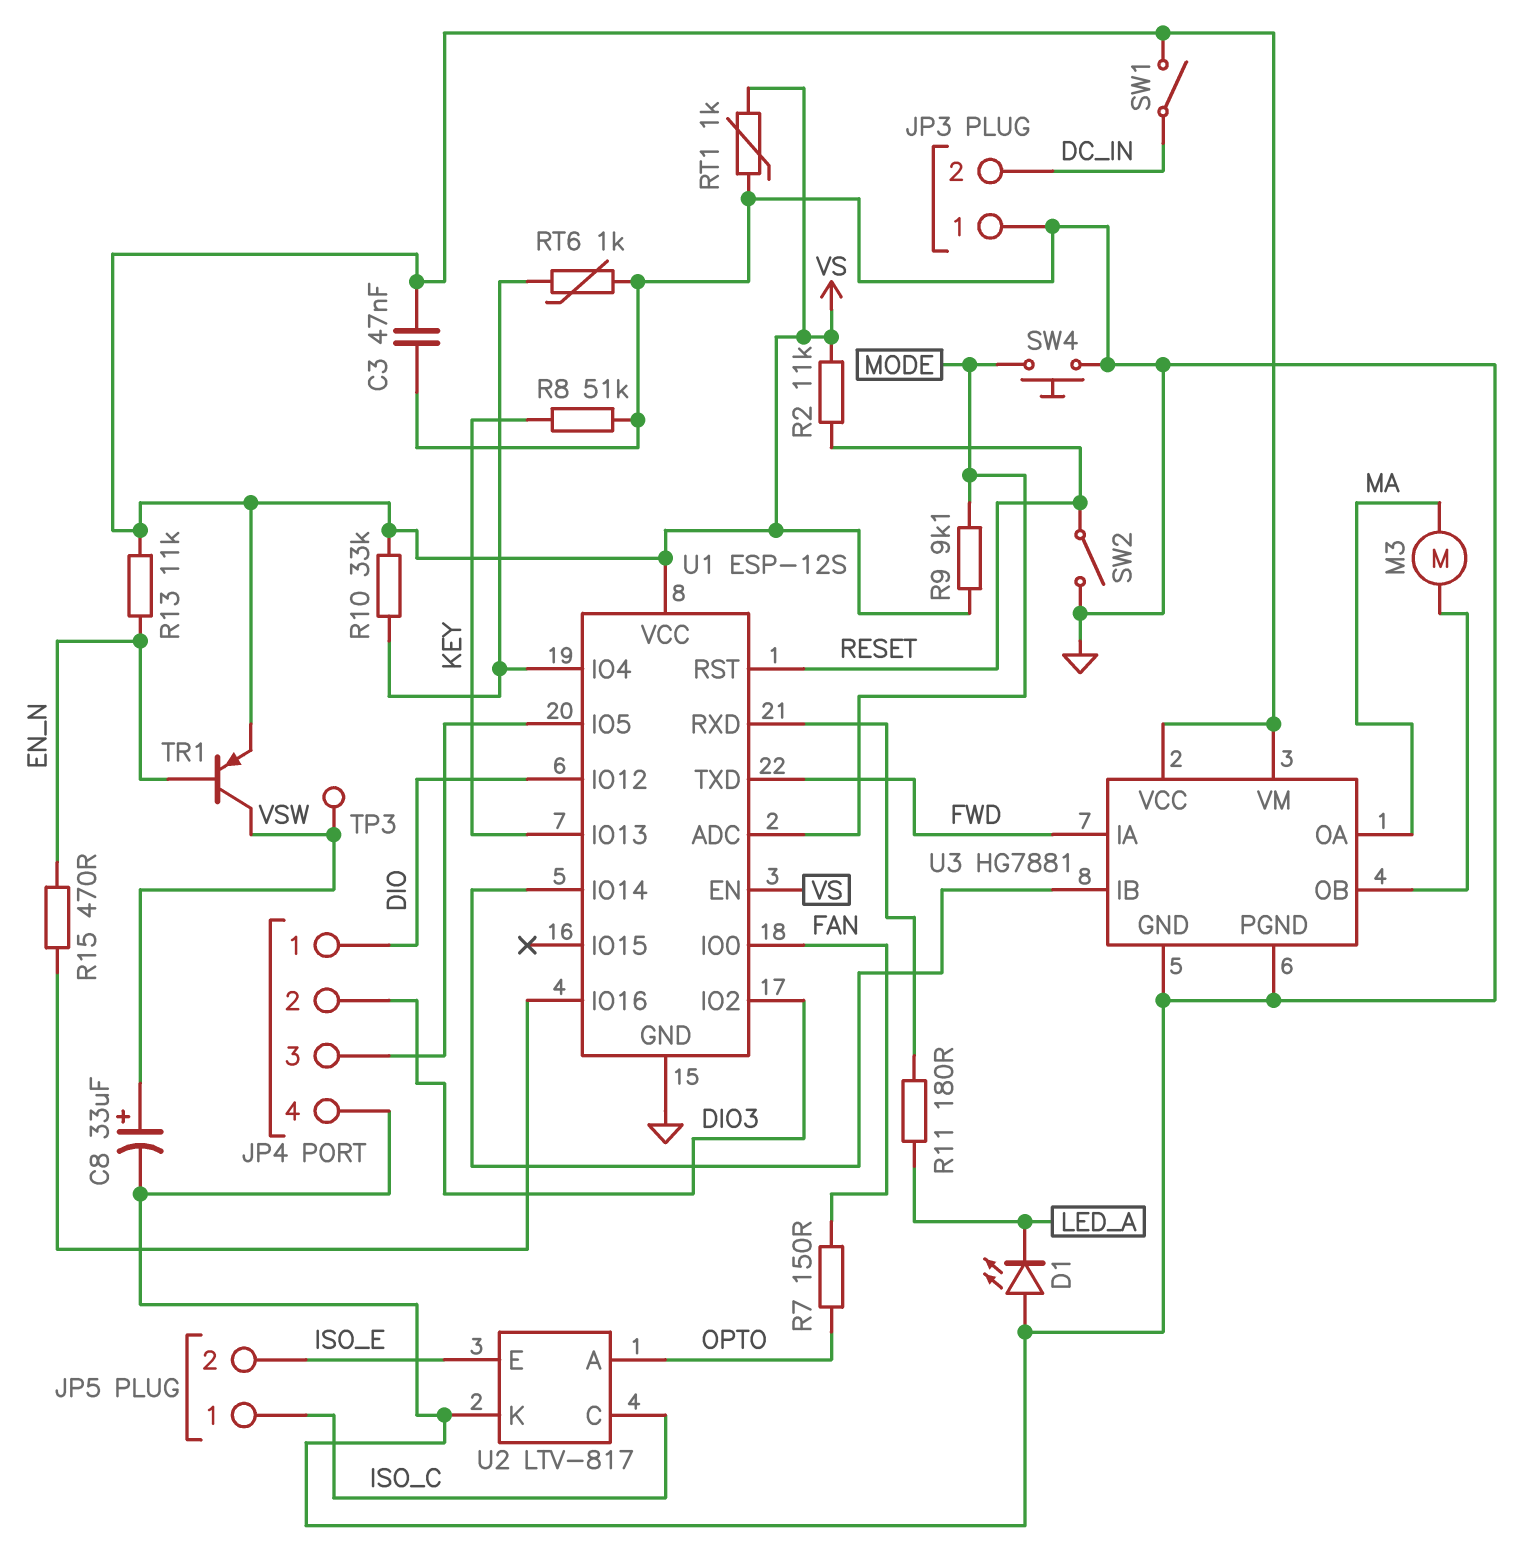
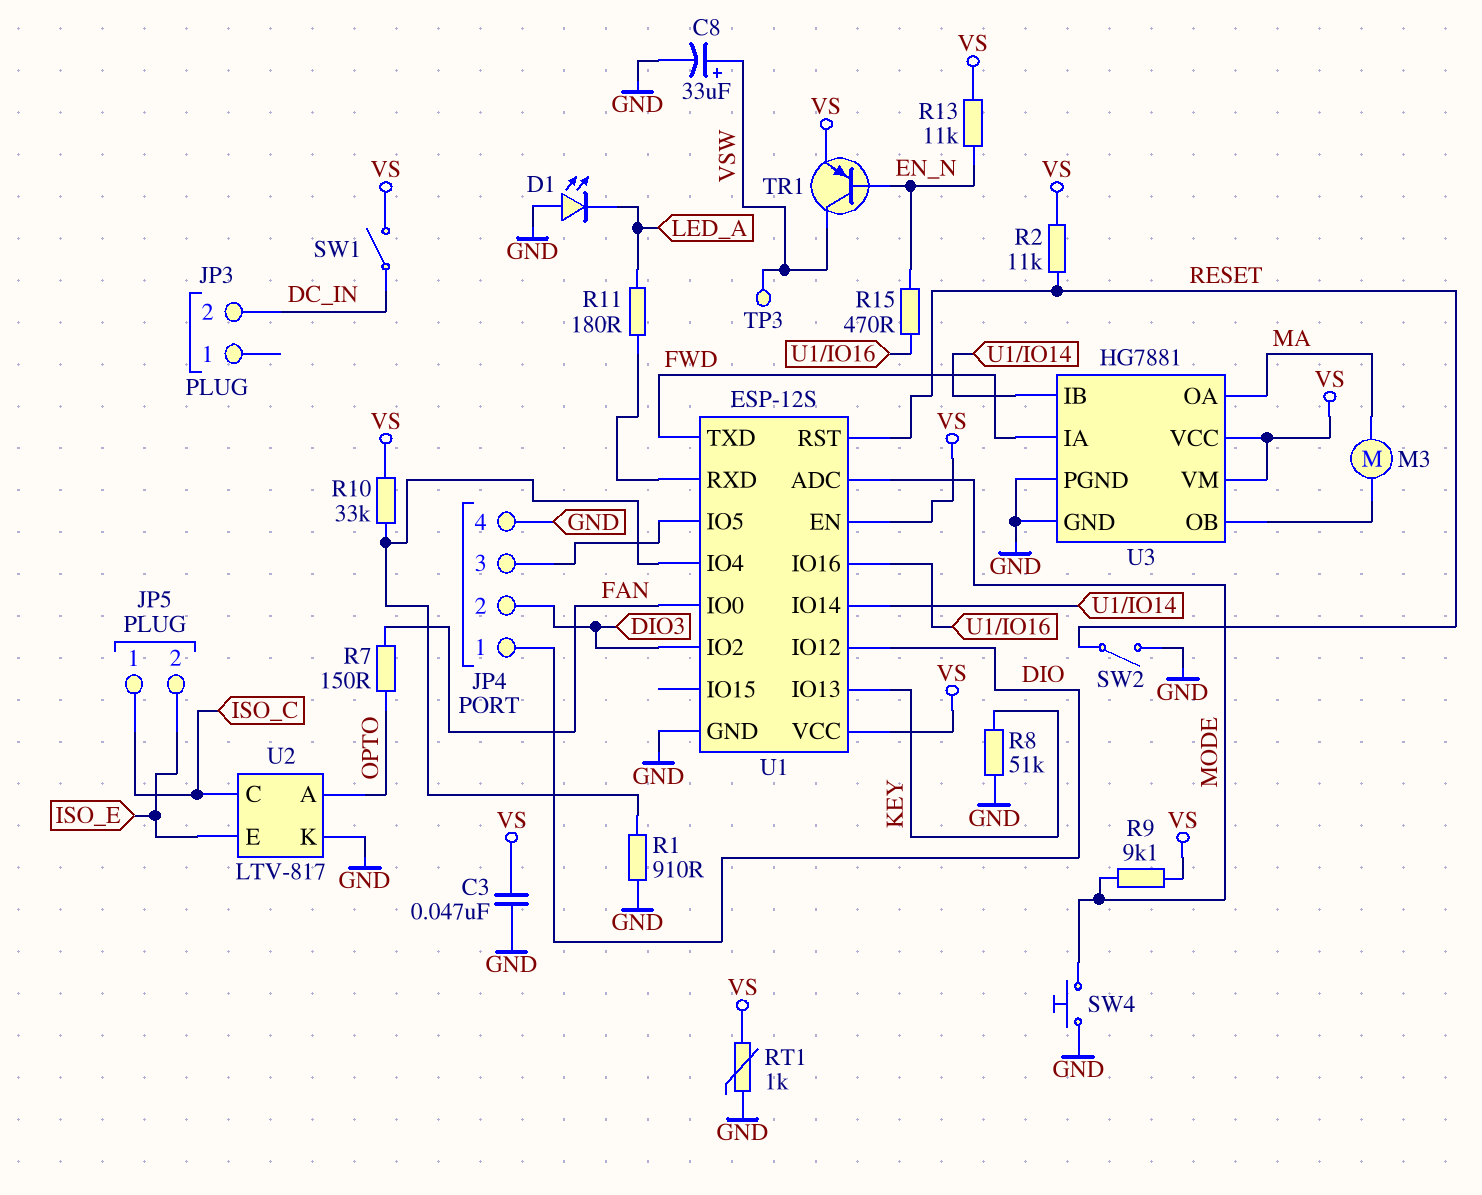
JP3 pin 1: GND -> none
R1: none -> 910 (GND, U1/IO4)
RT6: 1k (GND, U1/IO4) -> none

